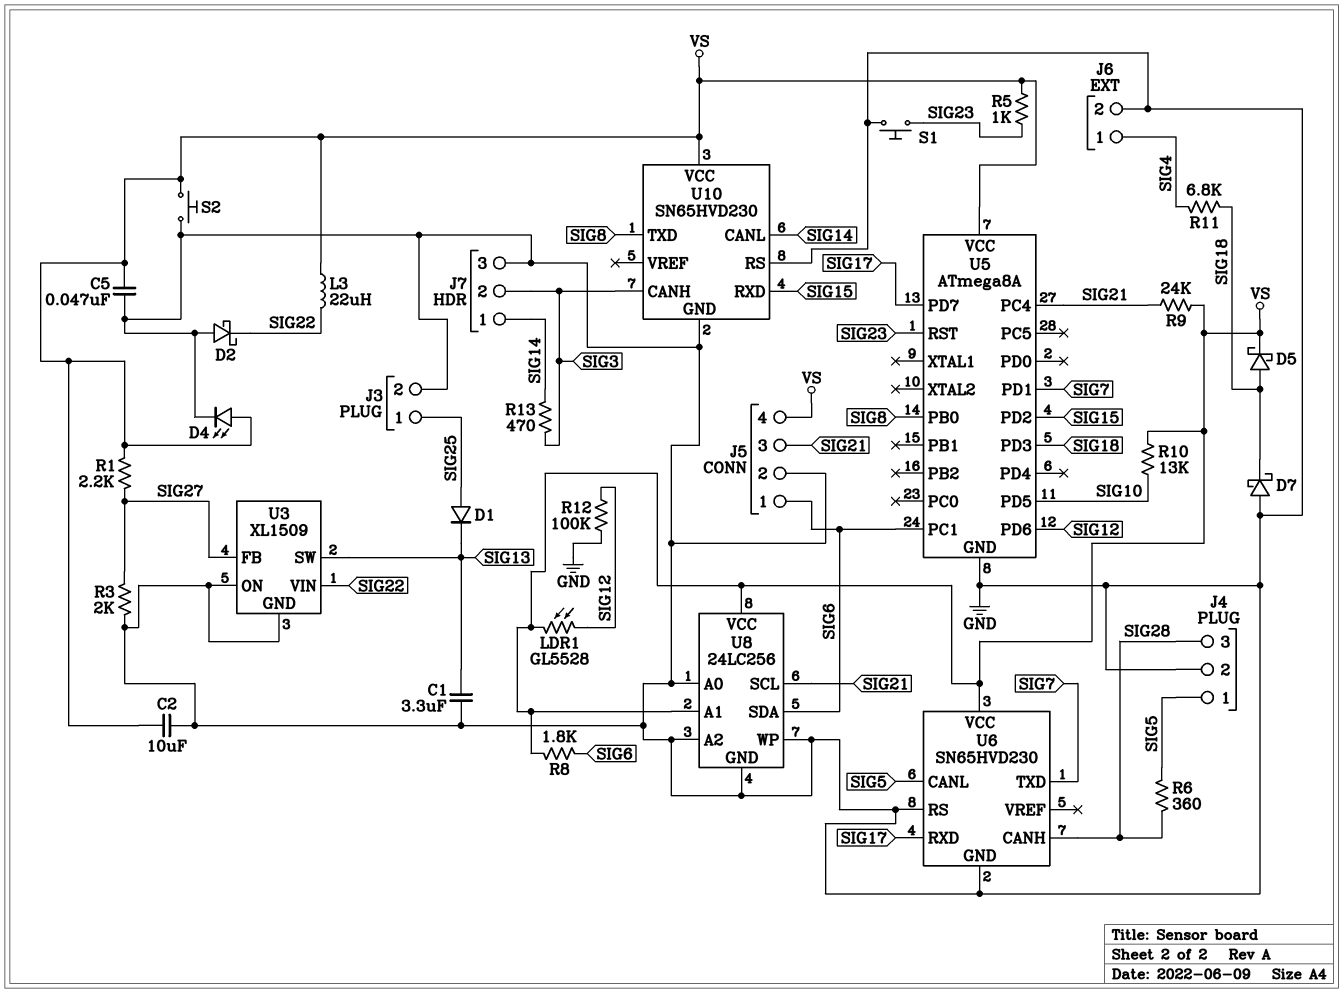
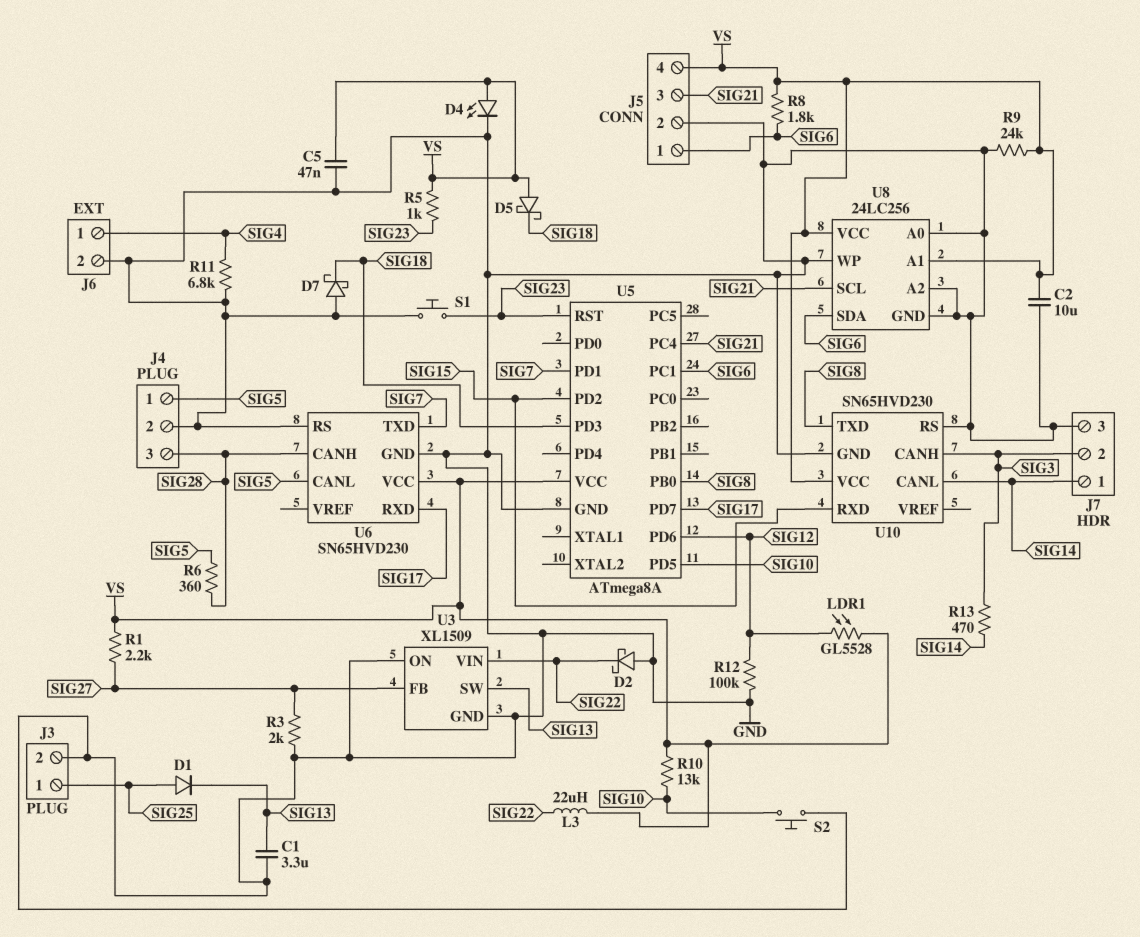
D5: schottky (A SIG18, K VS) -> schottky (A VS, K SIG18)
R9: 24k (SIG21, VS) -> 24k (GND, VS)
R11: 6.8k (SIG4, SIG18) -> 6.8k (GND, SIG4)
S2: button (GND, VS) -> button (GND, SIG10)

